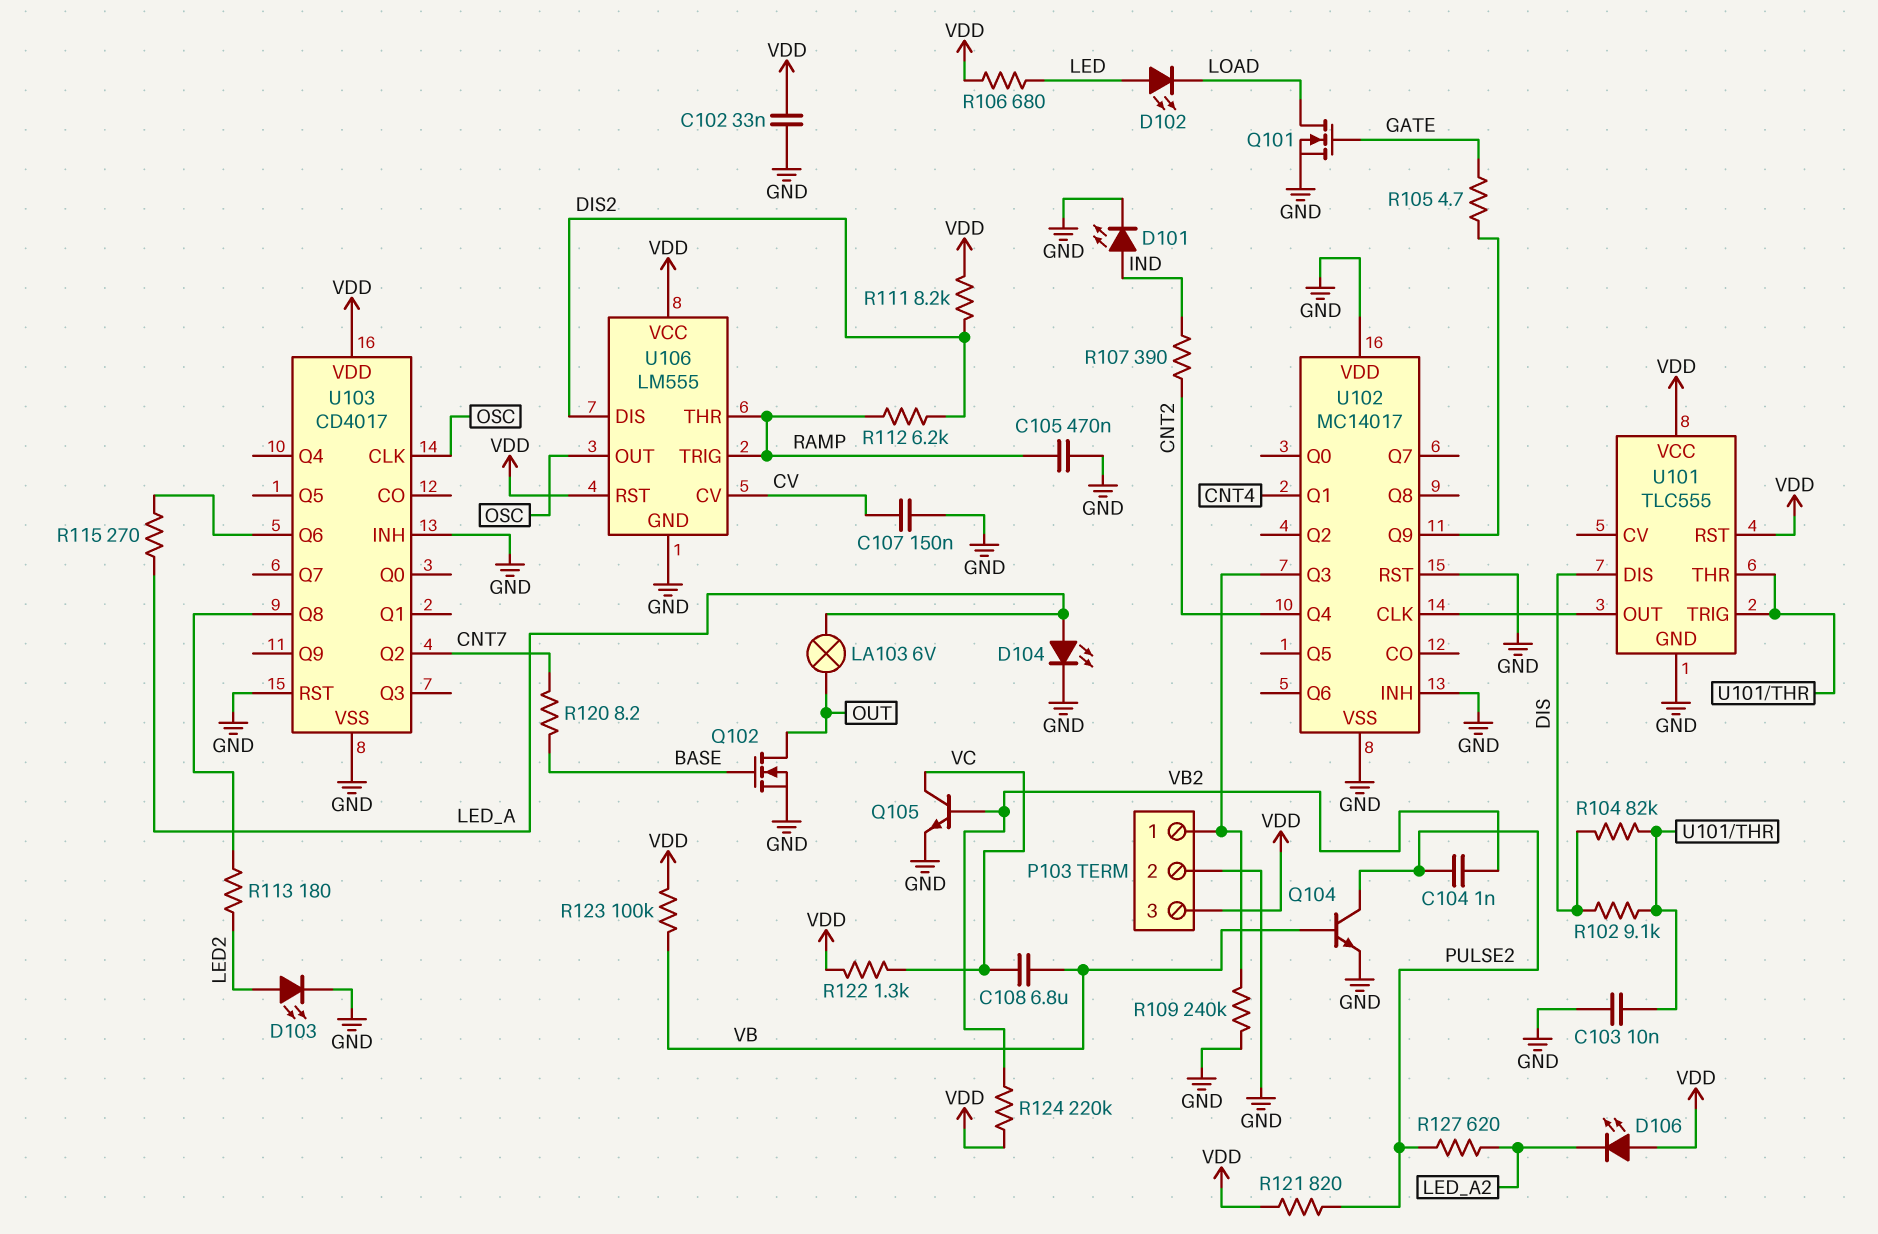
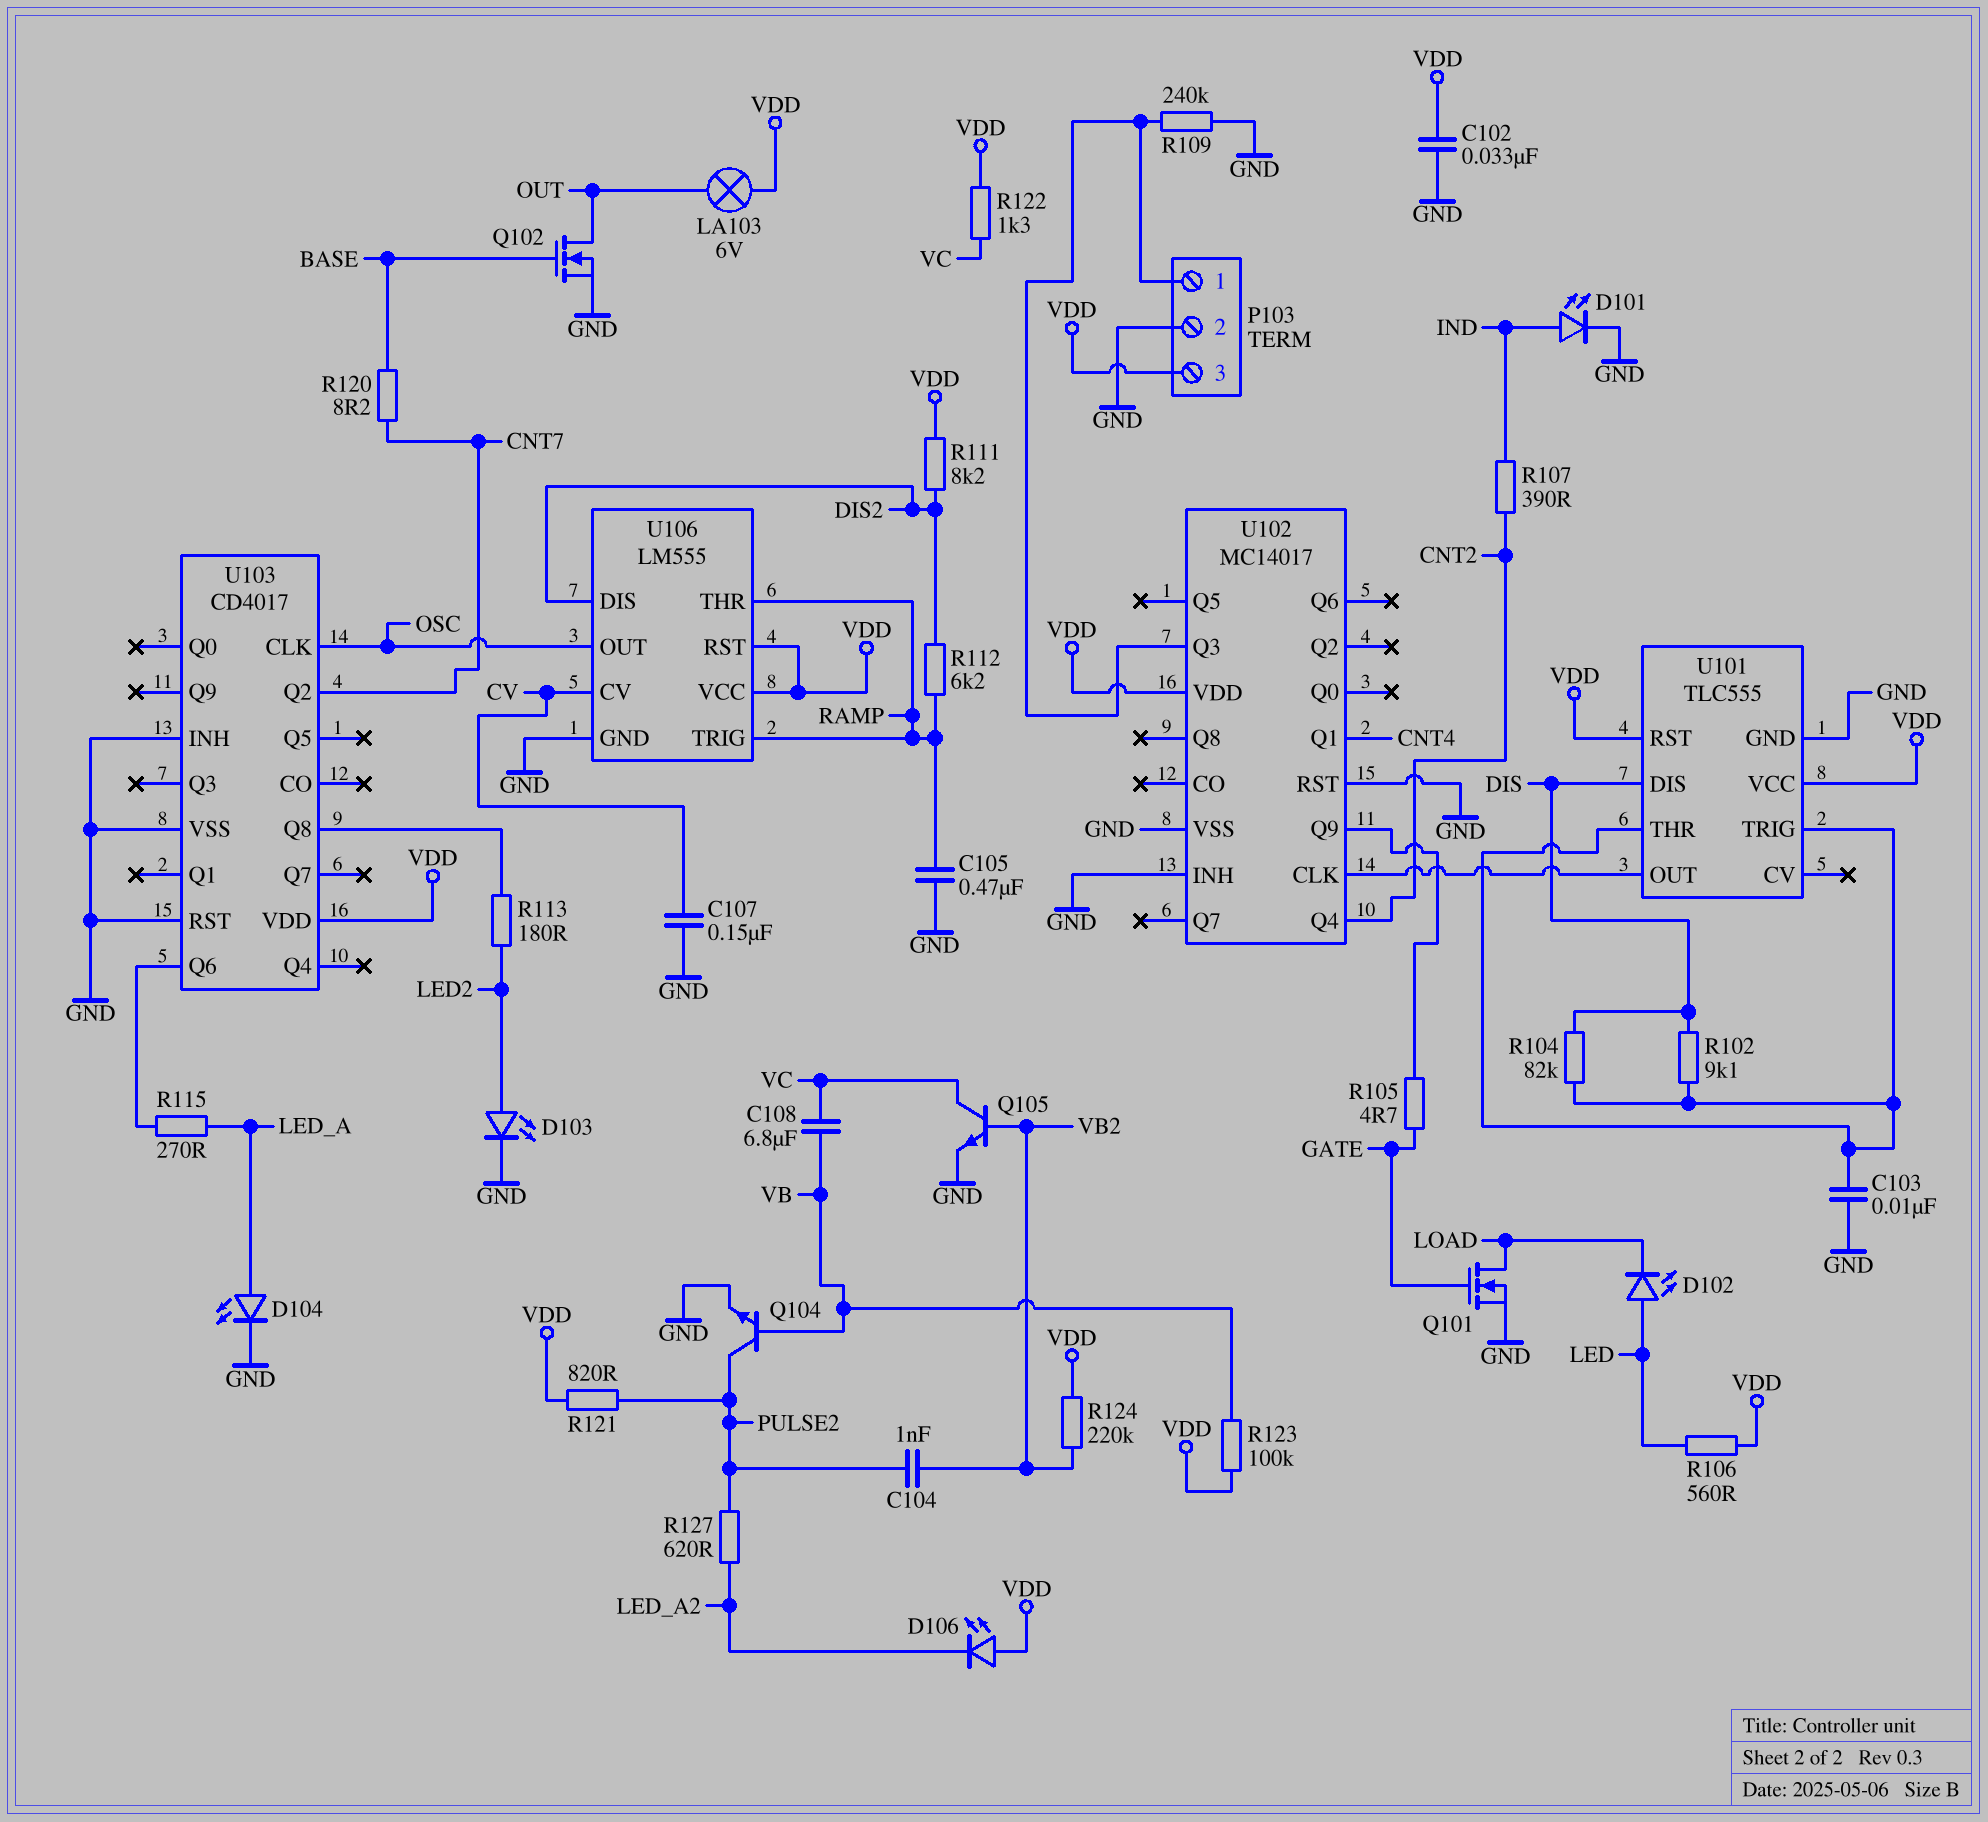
LA103: lamp 6V (LED_A, OUT) -> lamp 6V (OUT, VDD)
R106: 680 (LED, VDD) -> 560 (LED, VDD)
U102 pin VDD: GND -> VDD

